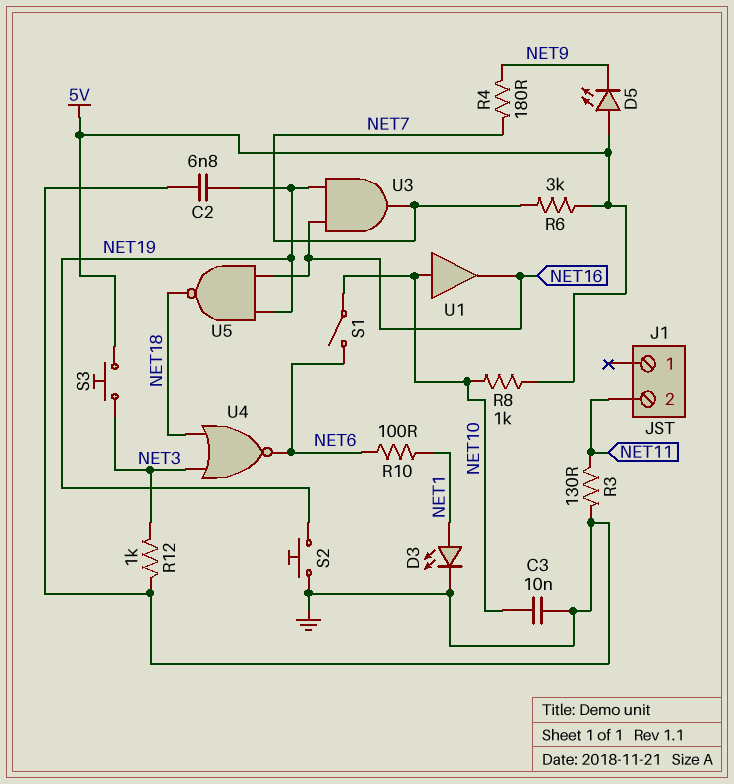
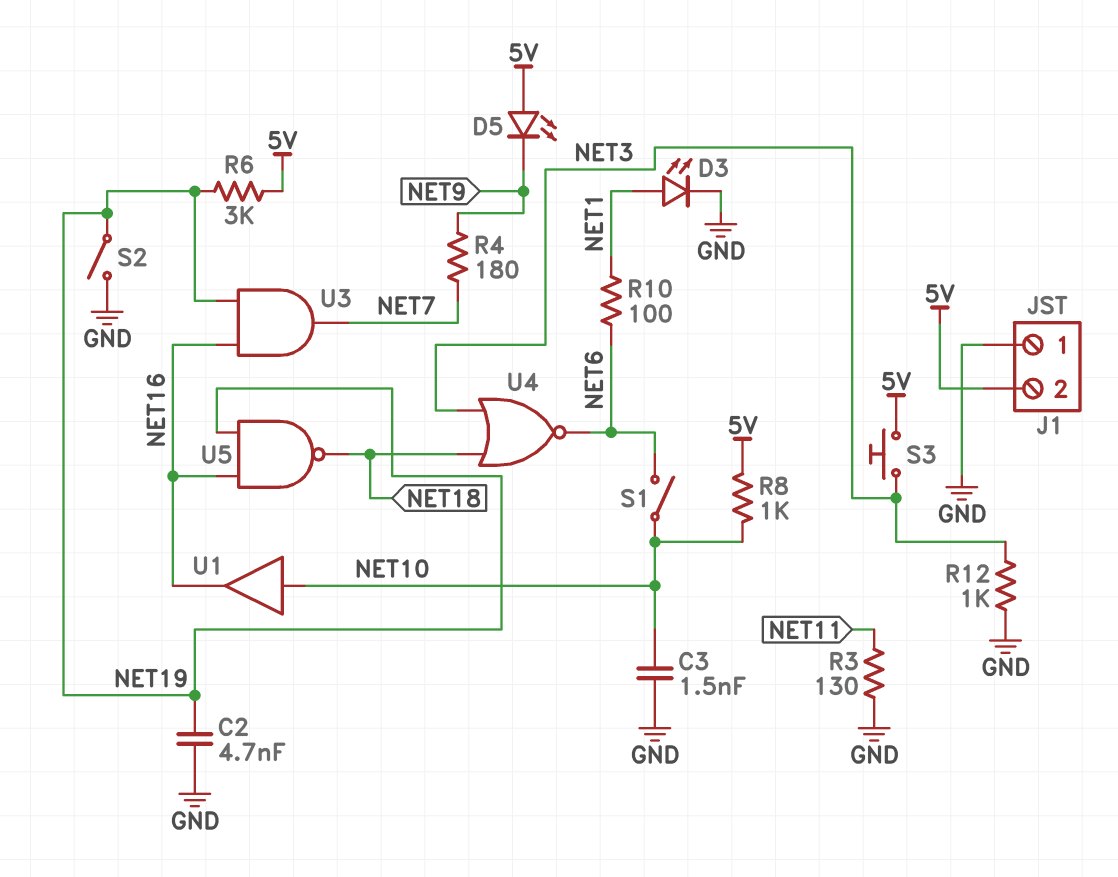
C2: 6.8nF (GND, NET19) -> 4.7nF (GND, NET19)
C3: 10nF (GND, NET10) -> 1.5nF (GND, NET10)
J1 pin 1: none -> GND
J1 pin 2: NET11 -> 5V
R6: 3k (5V, NET7) -> 3k (5V, NET19)
S2: button (GND, NET19) -> switch (GND, NET19)

